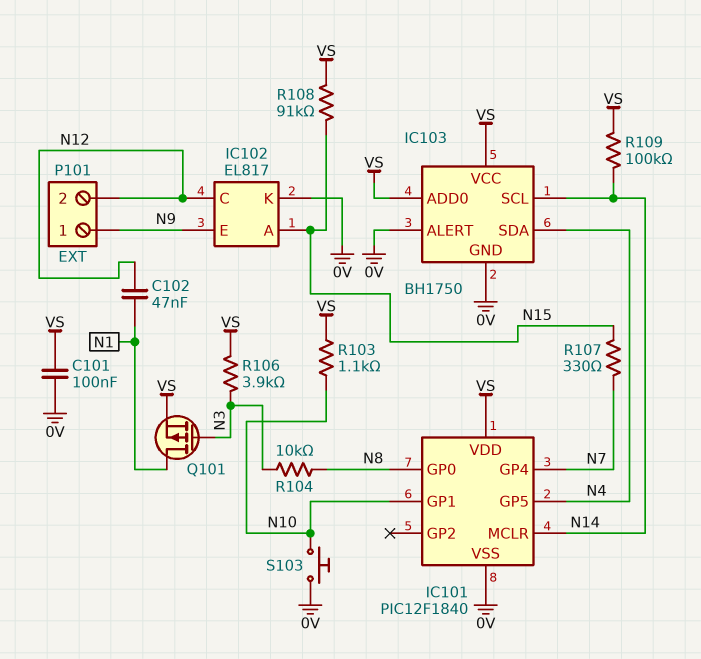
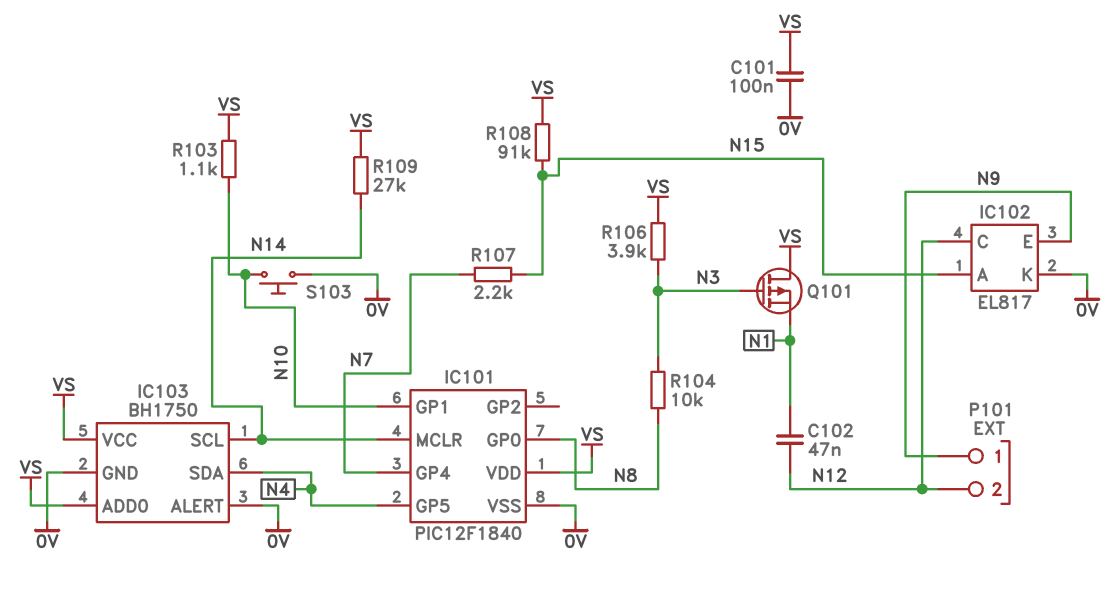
Q101: PMOS (G N3, D N1, S VS) -> PMOS (G N3, D VS, S N1)
R107: 330 (N7, N15) -> 2.2k (N7, N15)
R109: 100k (N14, VS) -> 27k (N14, VS)

